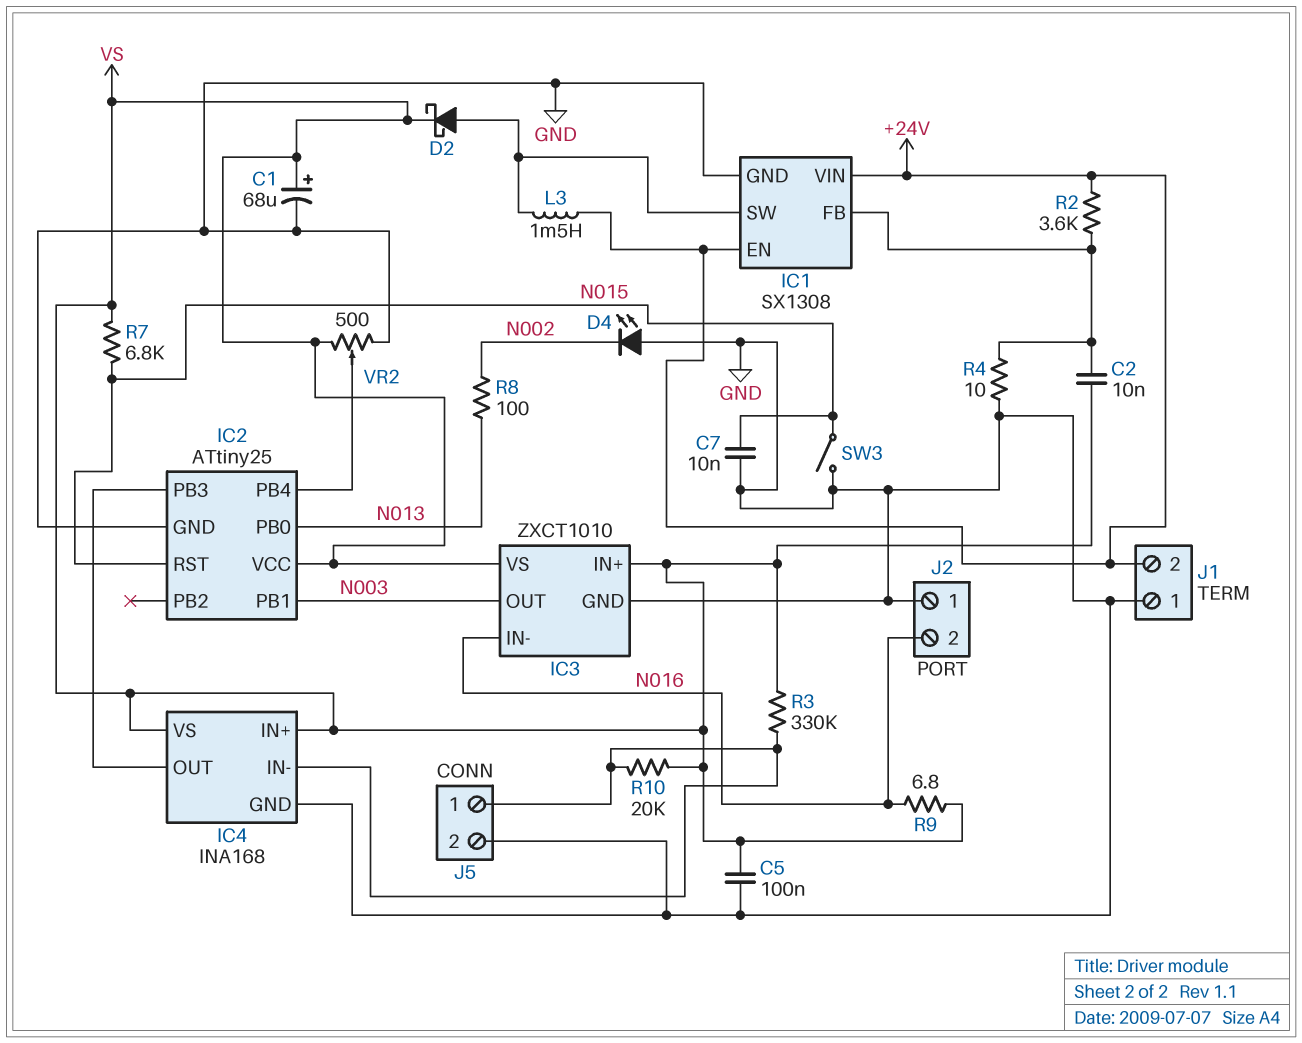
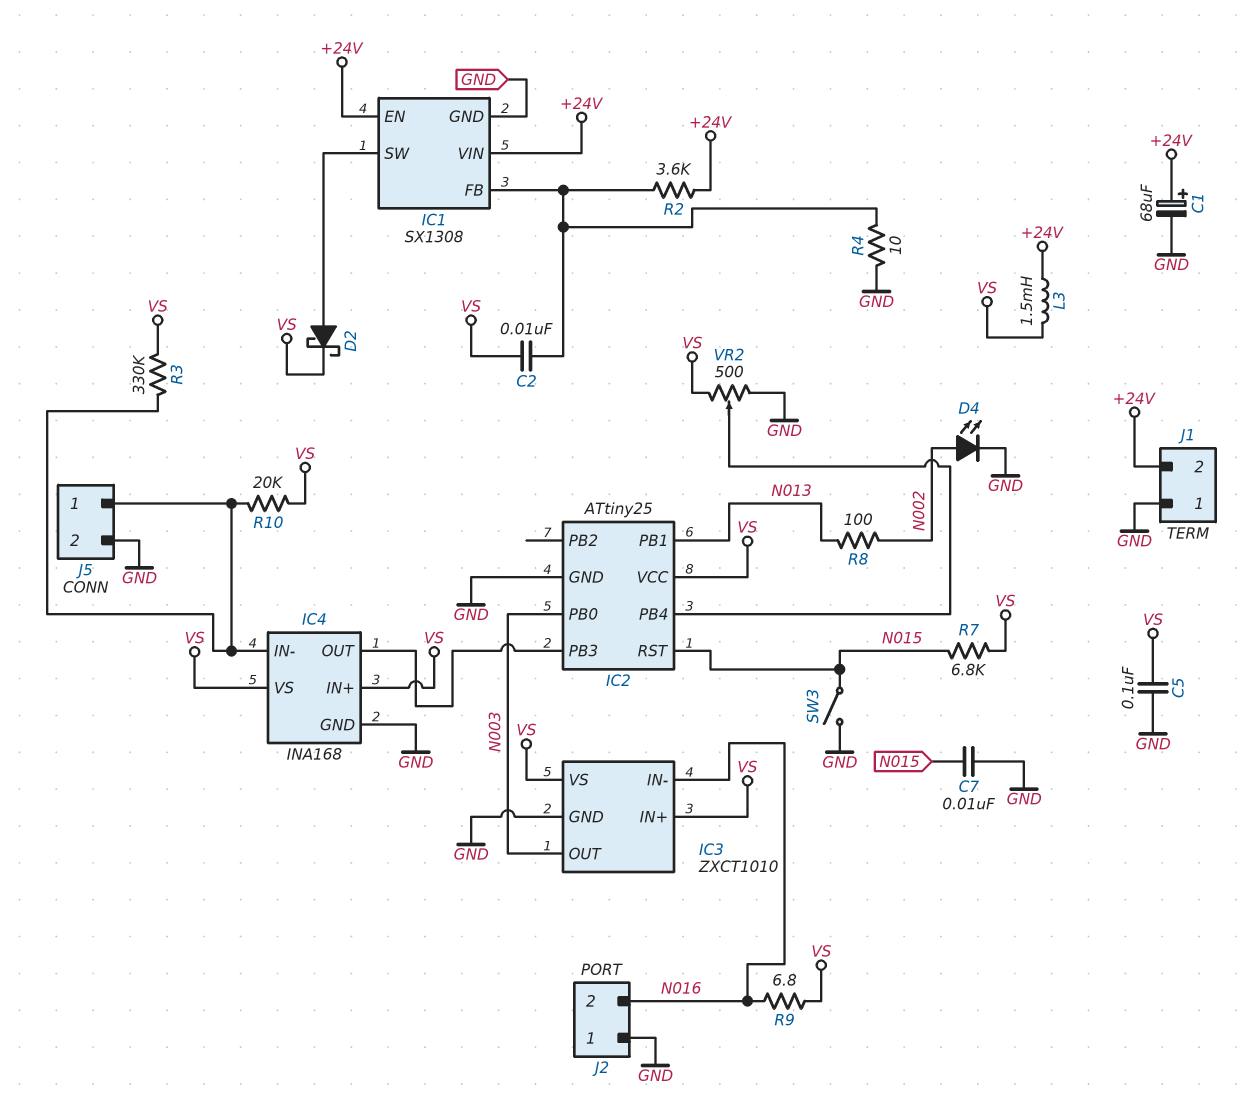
C1: 68uF (plus VS, minus GND) -> 68uF (plus +24V, minus GND)
D4: LED (A GND, K N002) -> LED (A N002, K GND)
IC2 pin PB0: N013 -> N003
IC2 pin PB1: N003 -> N013
L3: 1.5mH (+24V, IC1/SW) -> 1.5mH (+24V, VS)

